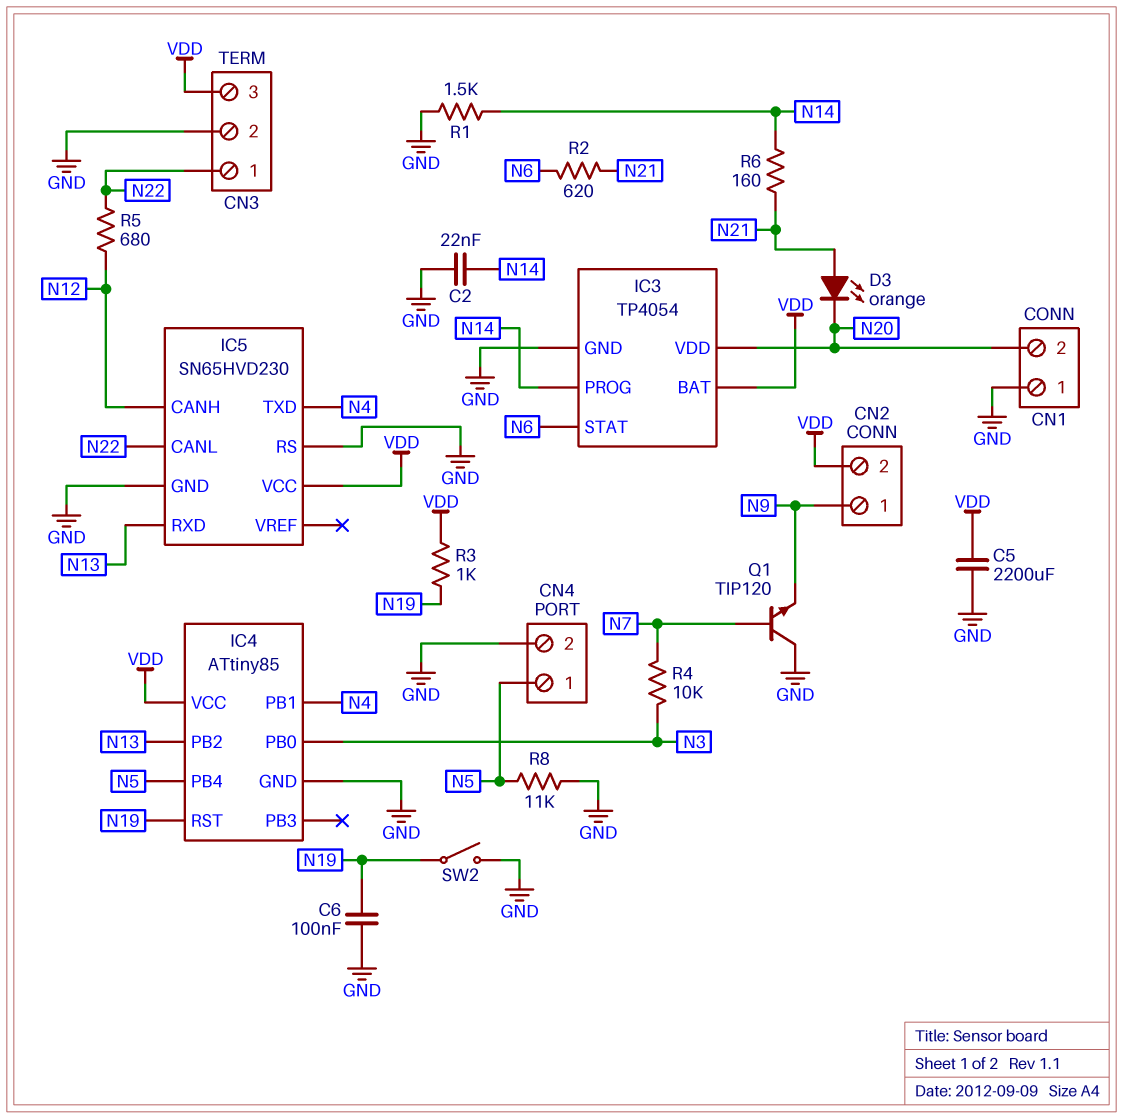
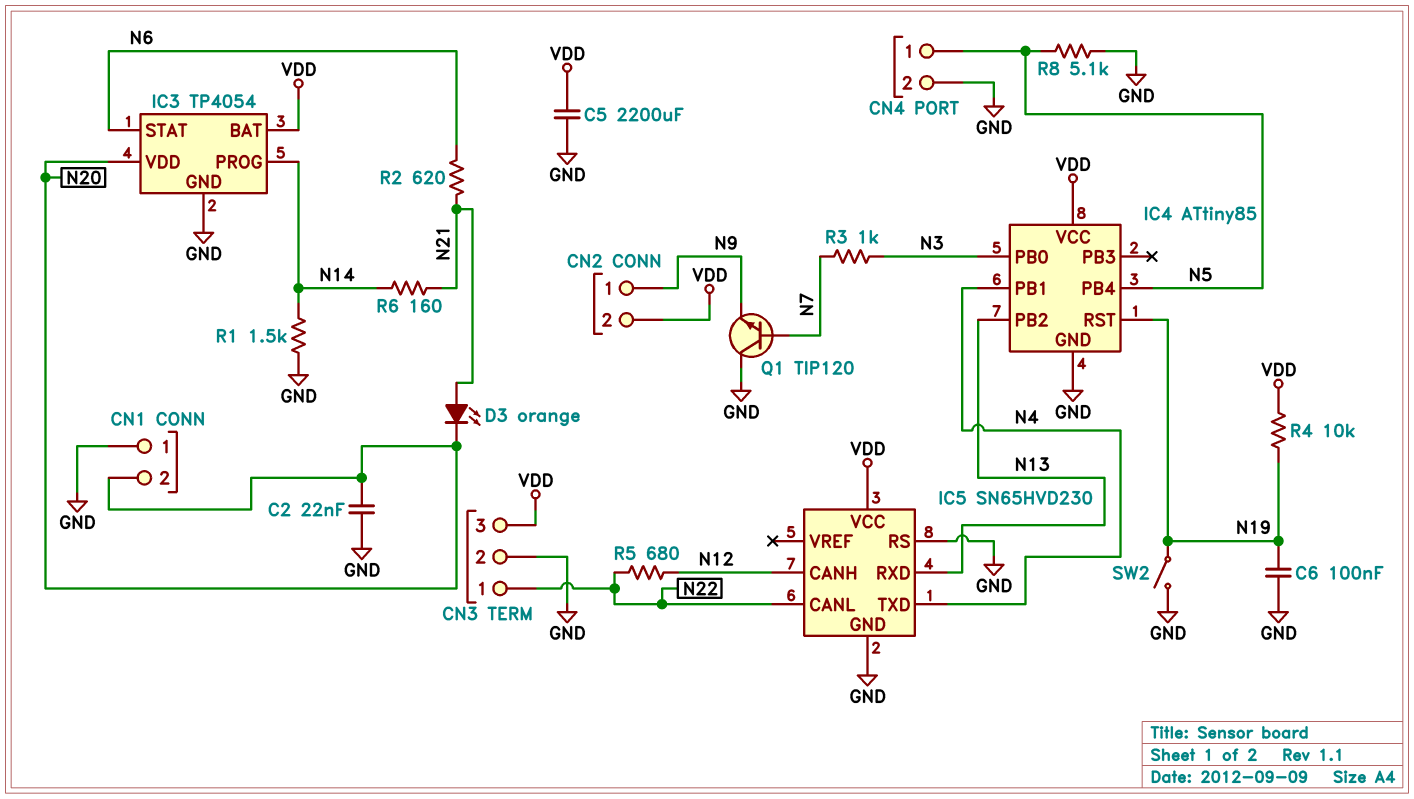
C2: 22nF (GND, N14) -> 22nF (GND, N20)
R3: 1k (N19, VDD) -> 1k (N3, N7)
R4: 10k (N3, N7) -> 10k (N19, VDD)
R8: 11k (GND, N5) -> 5.1k (GND, N5)

